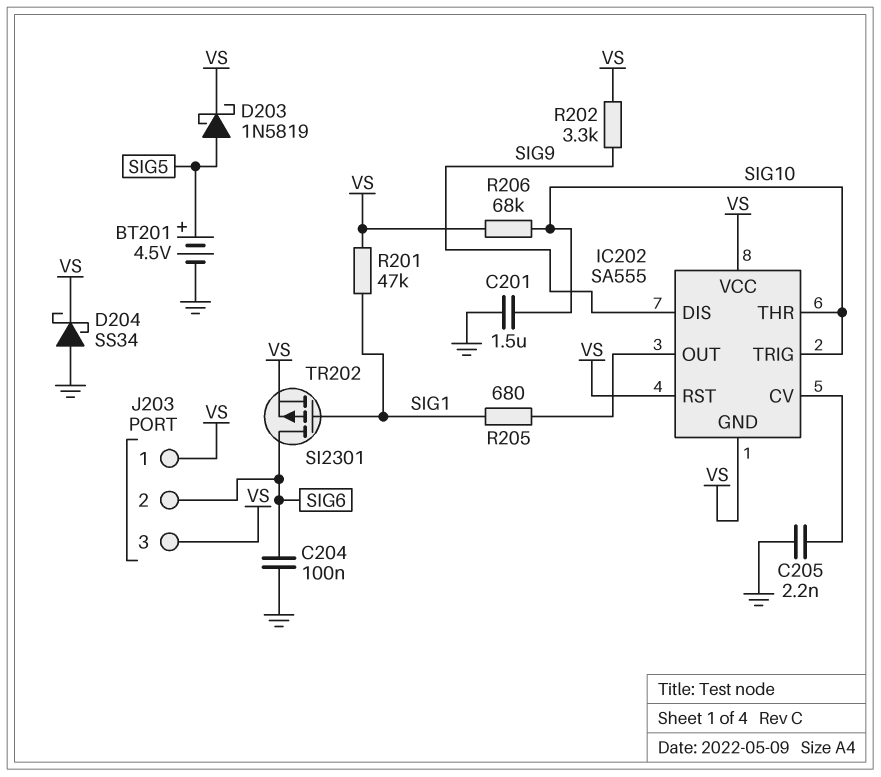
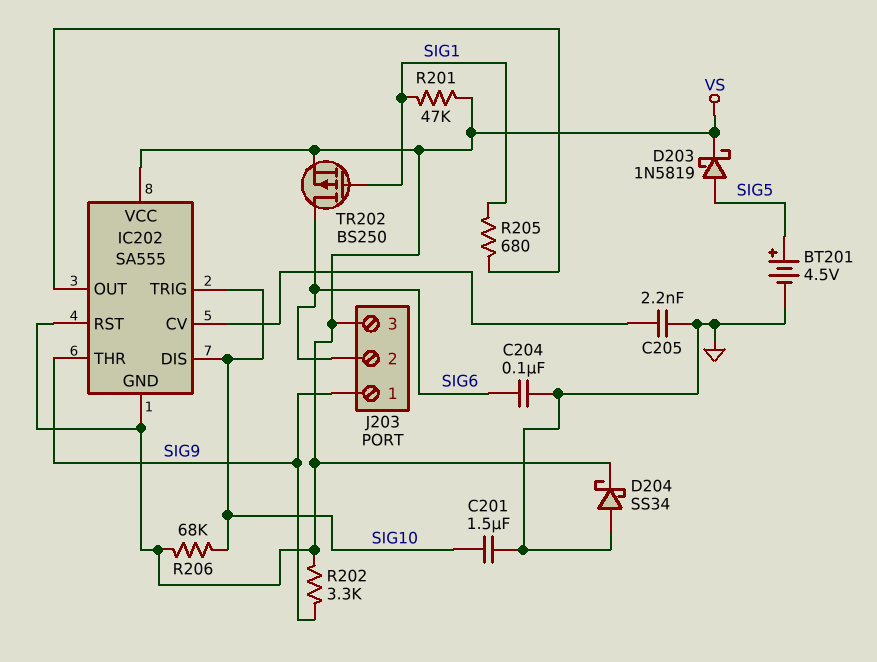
IC202 pin DIS: SIG9 -> SIG10
IC202 pin THR: SIG10 -> SIG9
J203 pin 1: VS -> SIG9
TR202: PMOS SI2301 (G SIG1, D SIG6, S VS) -> PMOS BS250 (G SIG1, D SIG6, S VS)

